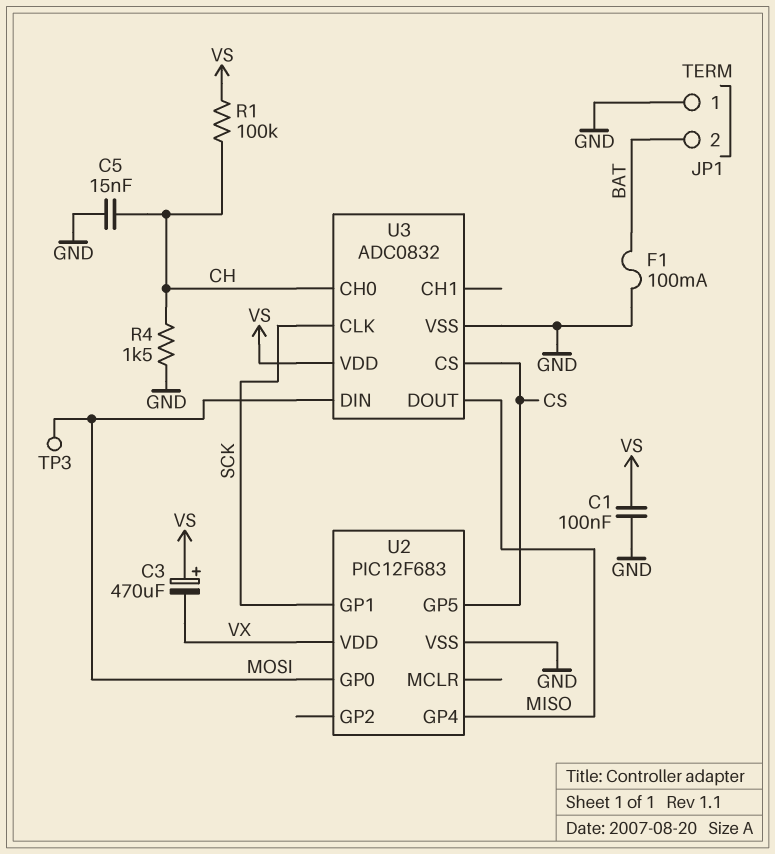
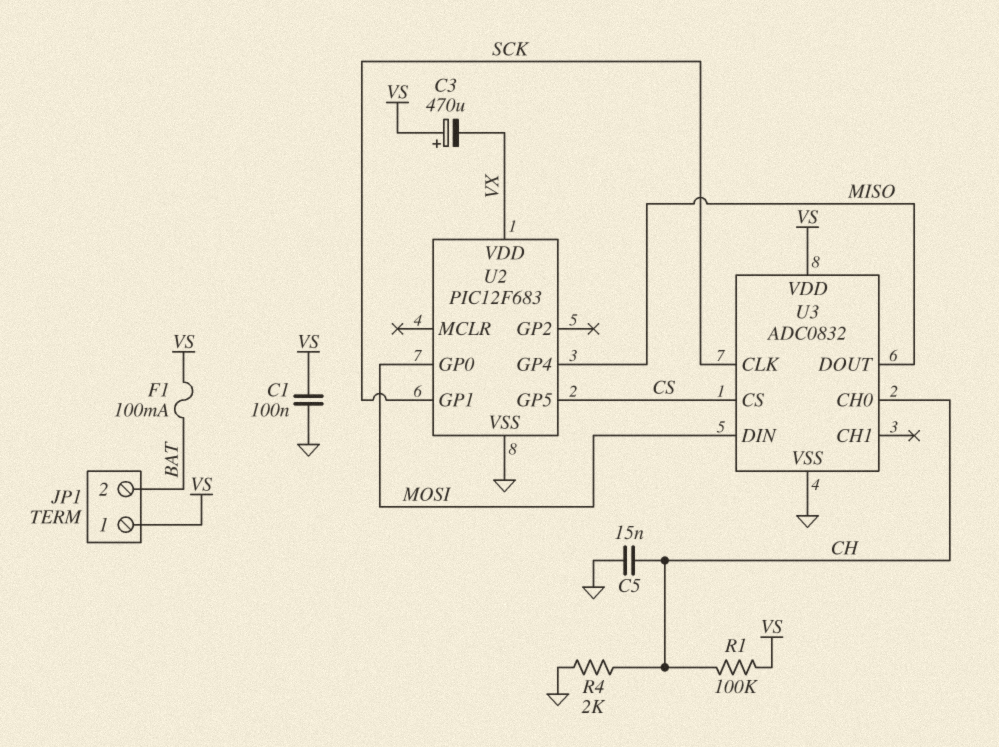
F1: 100mA (BAT, GND) -> 100mA (BAT, VS)
JP1 pin 1: GND -> VS
R4: 1.5k (CH, GND) -> 2k (CH, GND)
TP3: test point (MOSI) -> none

